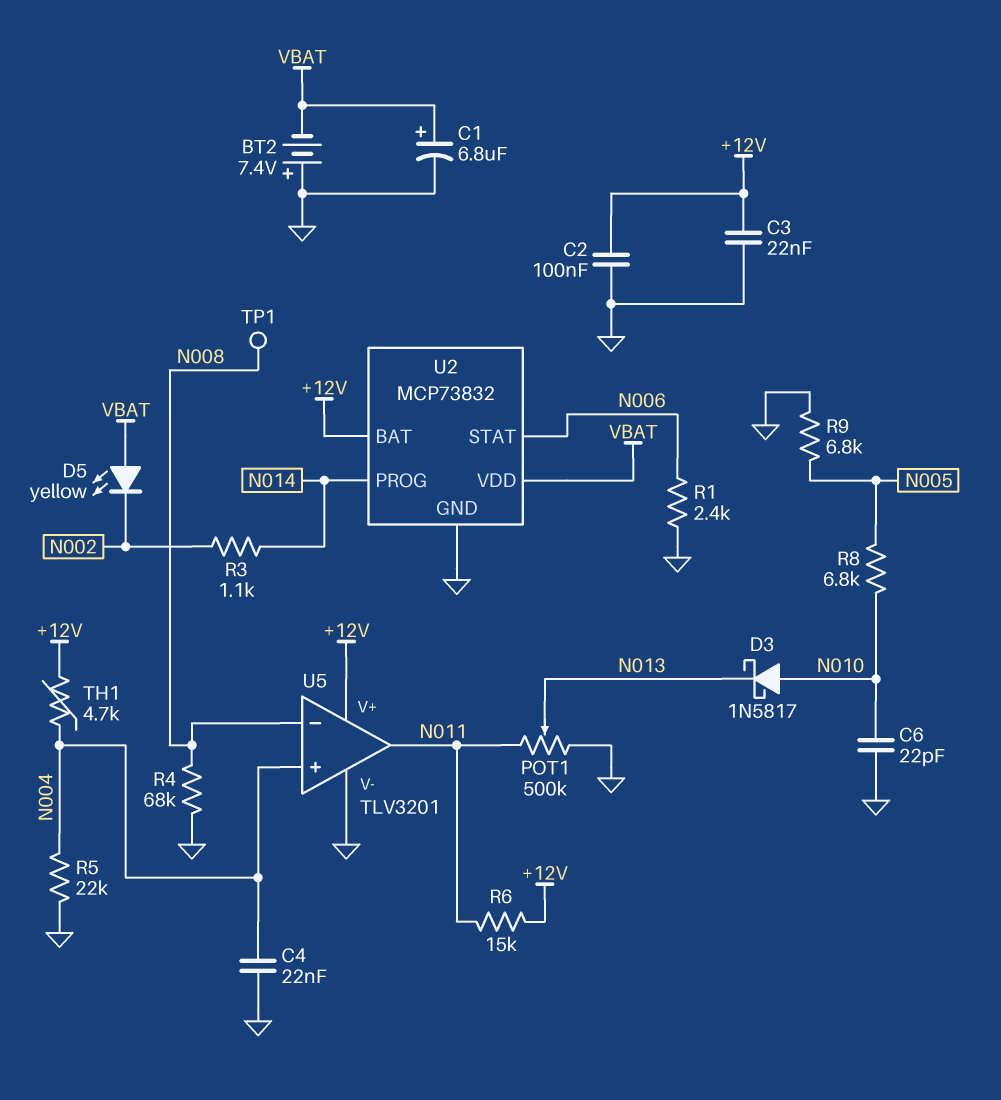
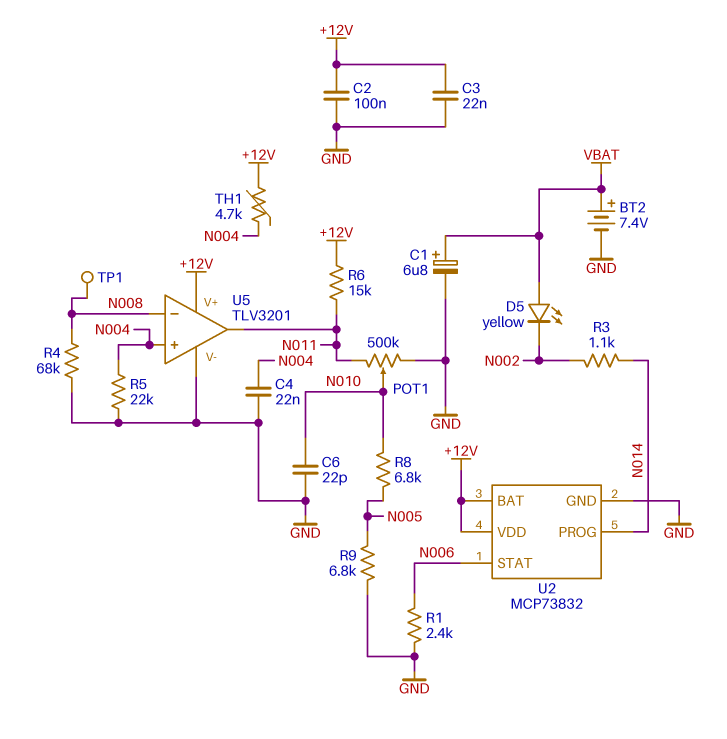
BT2: 7.4V (plus GND, minus VBAT) -> 7.4V (plus VBAT, minus GND)
D3: schottky 1N5817 (A N010, K N013) -> none
POT1: 500k (GND, N011, wiper N013) -> 500k (GND, N011, wiper N010)
U2 pin VDD: VBAT -> +12V

